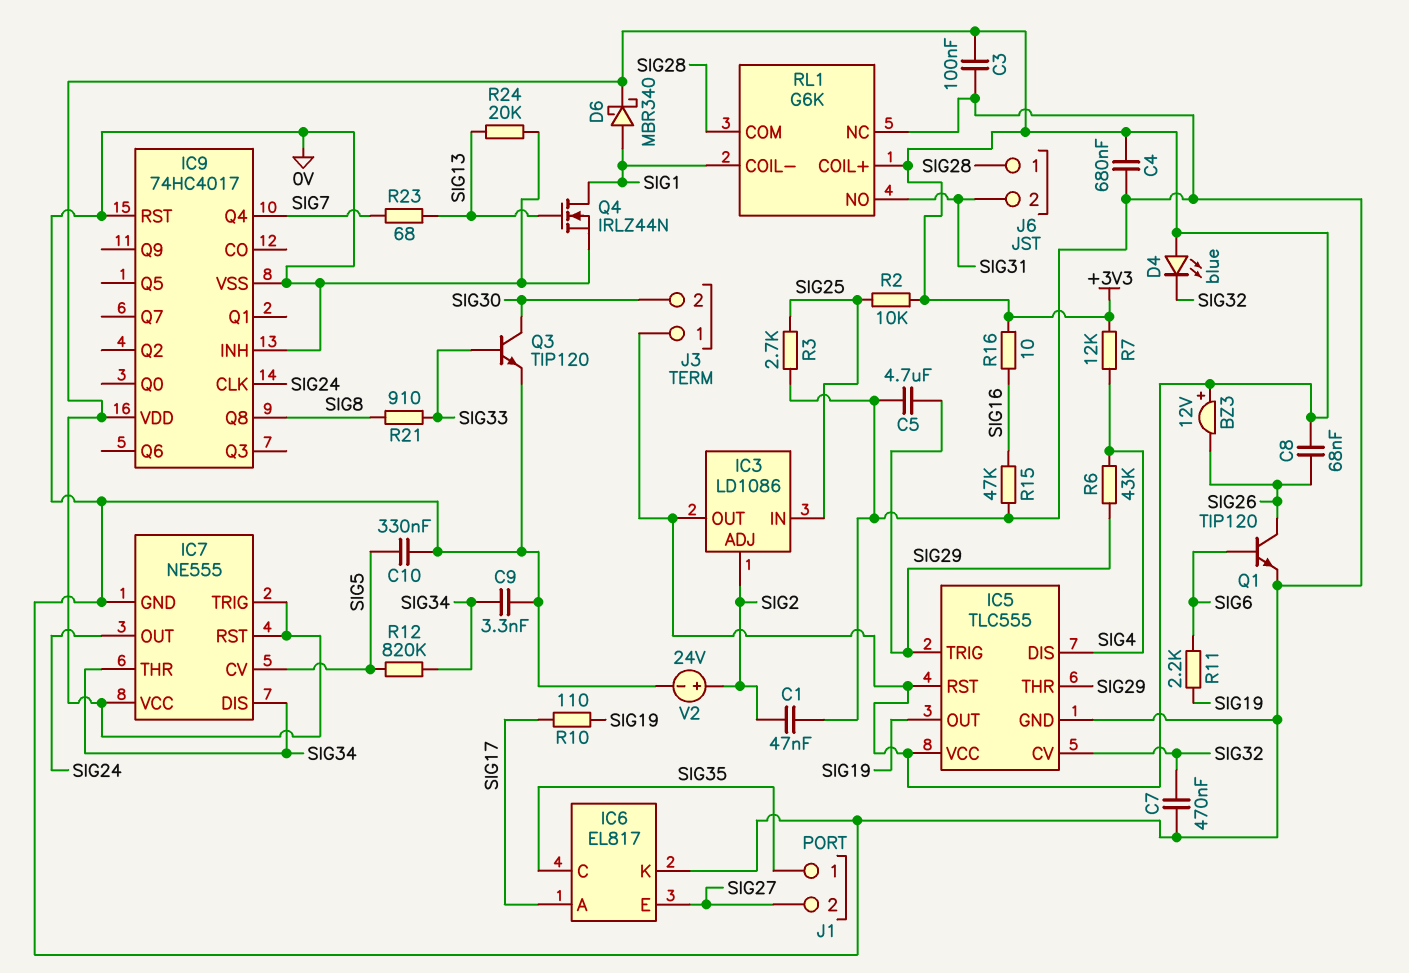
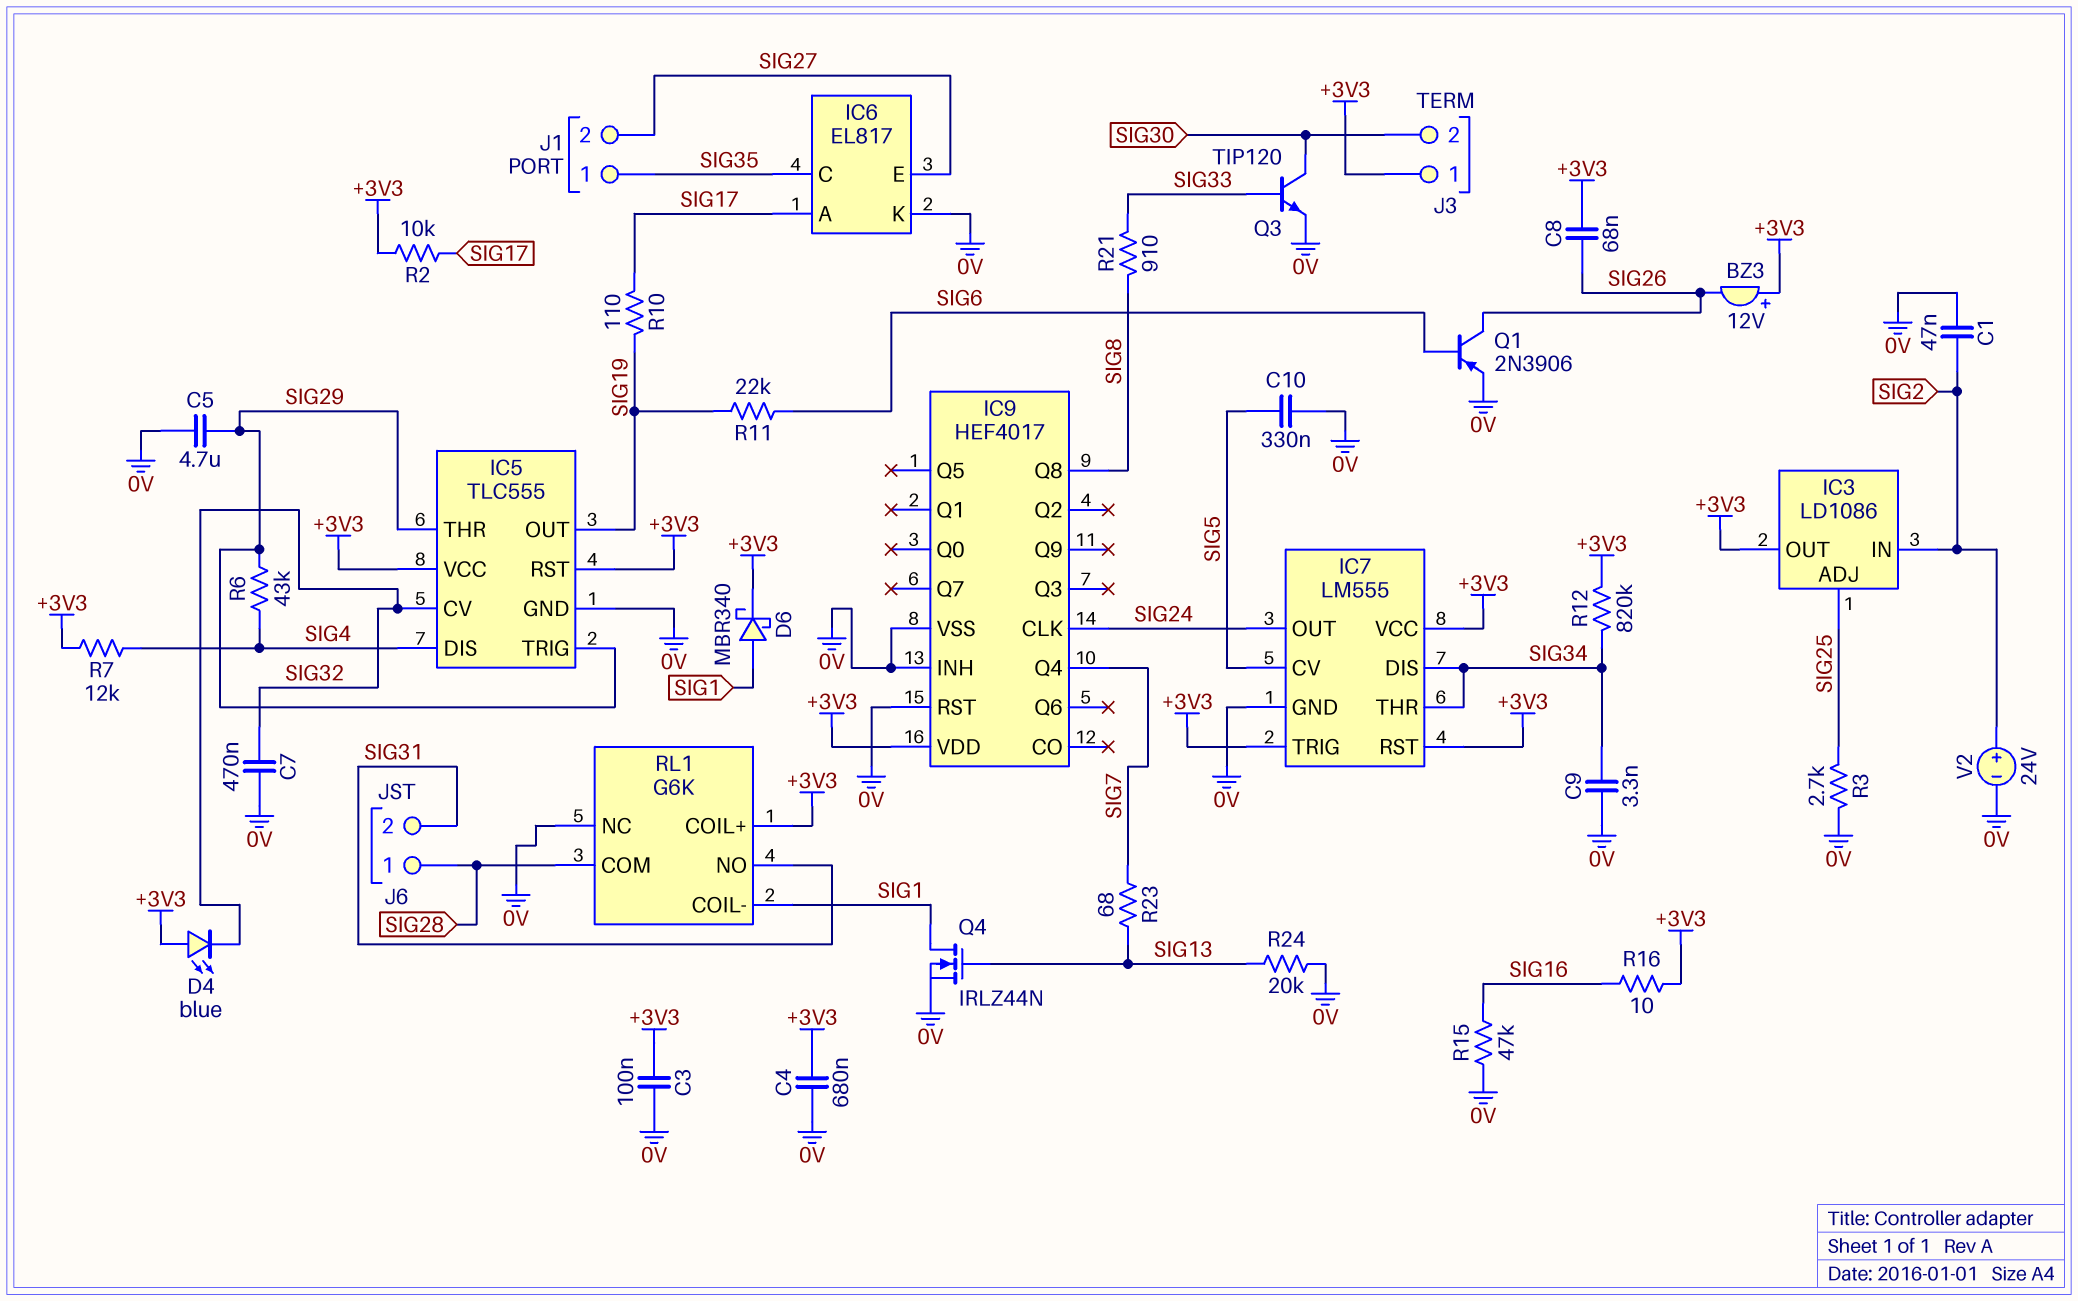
IC3 pin ADJ: SIG2 -> SIG25
IC3 pin IN: SIG25 -> SIG2
IC7: NE555 -> LM555
IC9: 74HC4017 -> HEF4017
Q1: NPN TIP120 (B SIG6, C SIG26, E 0V) -> PNP 2N3906 (B SIG6, C SIG26, E 0V)
R2: 10k (+3V3, SIG25) -> 10k (+3V3, SIG17)
R11: 2.2k (SIG6, SIG19) -> 22k (SIG6, SIG19)
R12: 820k (SIG5, SIG34) -> 820k (+3V3, SIG34)

